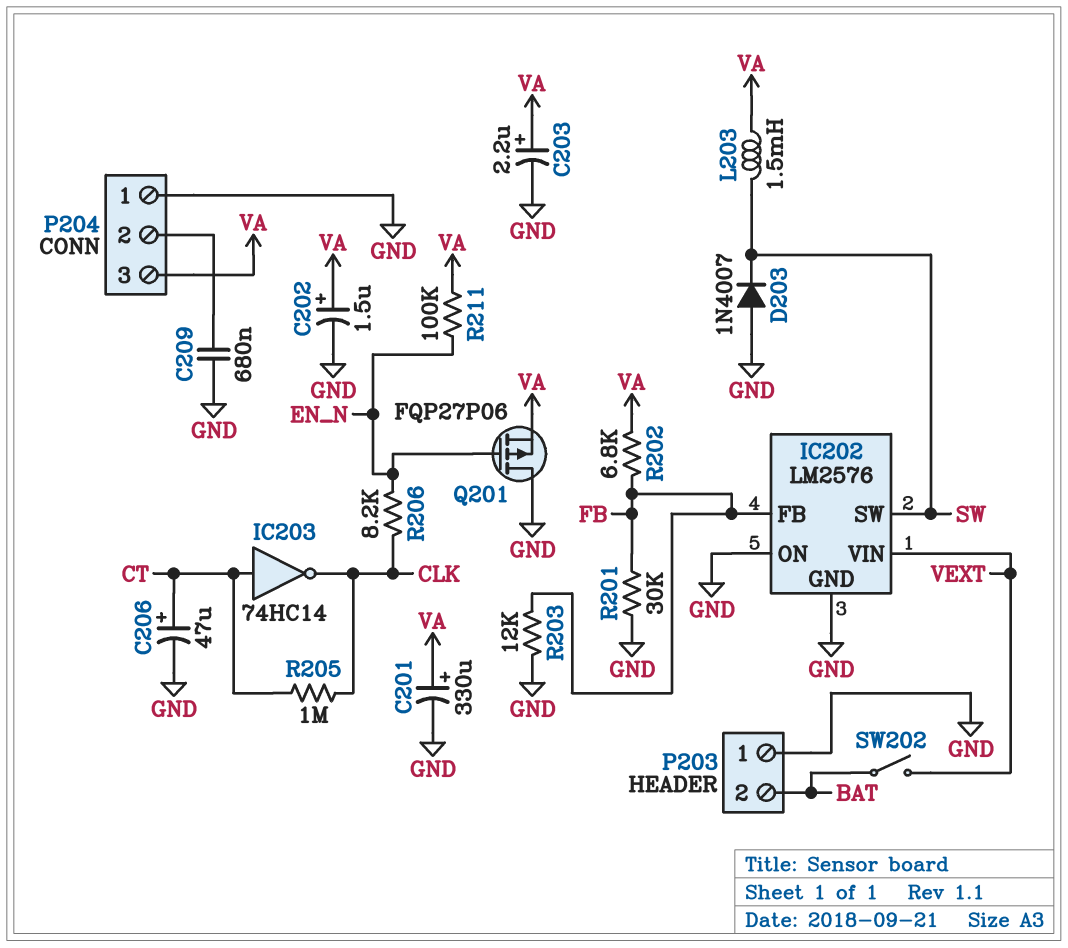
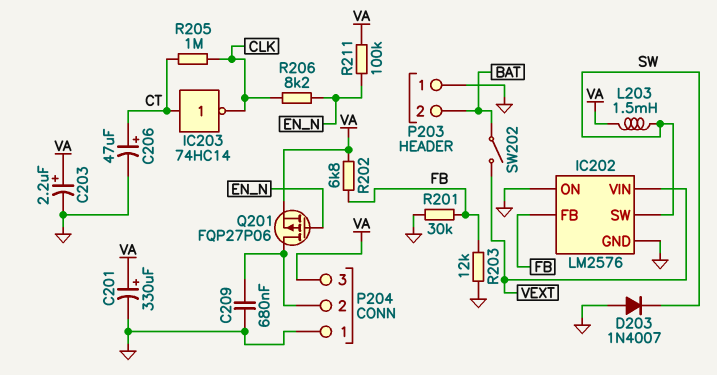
C202: 1.5uF (plus VA, minus GND) -> none
Q201: PMOS FQP27P06 (G EN_N, D GND, S VA) -> PMOS FQP27P06 (G EN_N, D P204/2, S VA)

